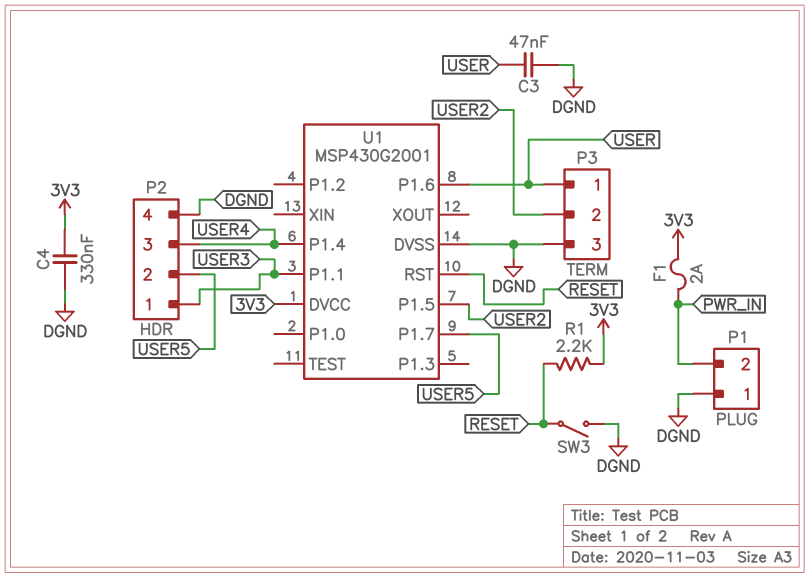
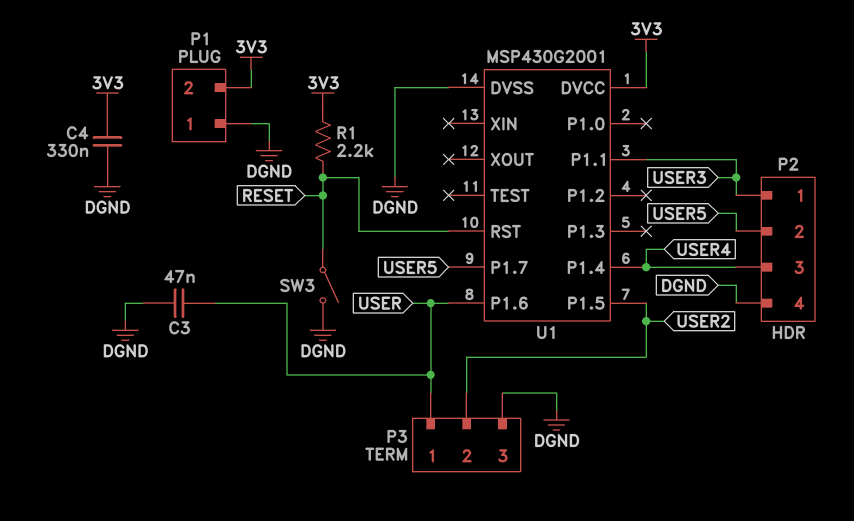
F1: 2A (3V3, PWR_IN) -> none
P1 pin 2: PWR_IN -> 3V3

